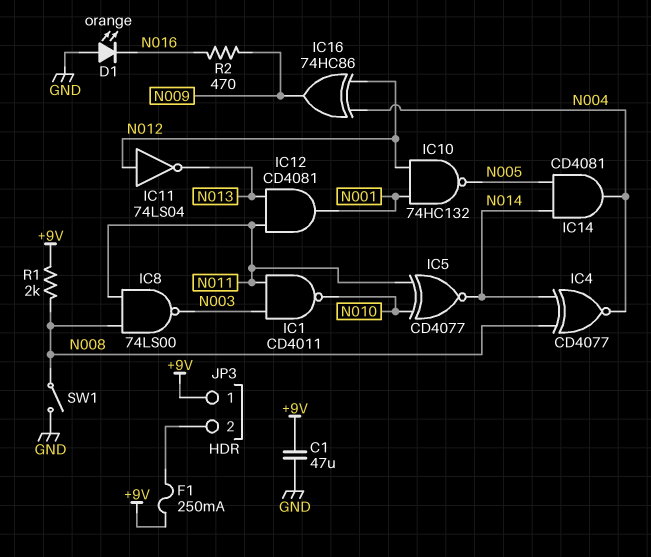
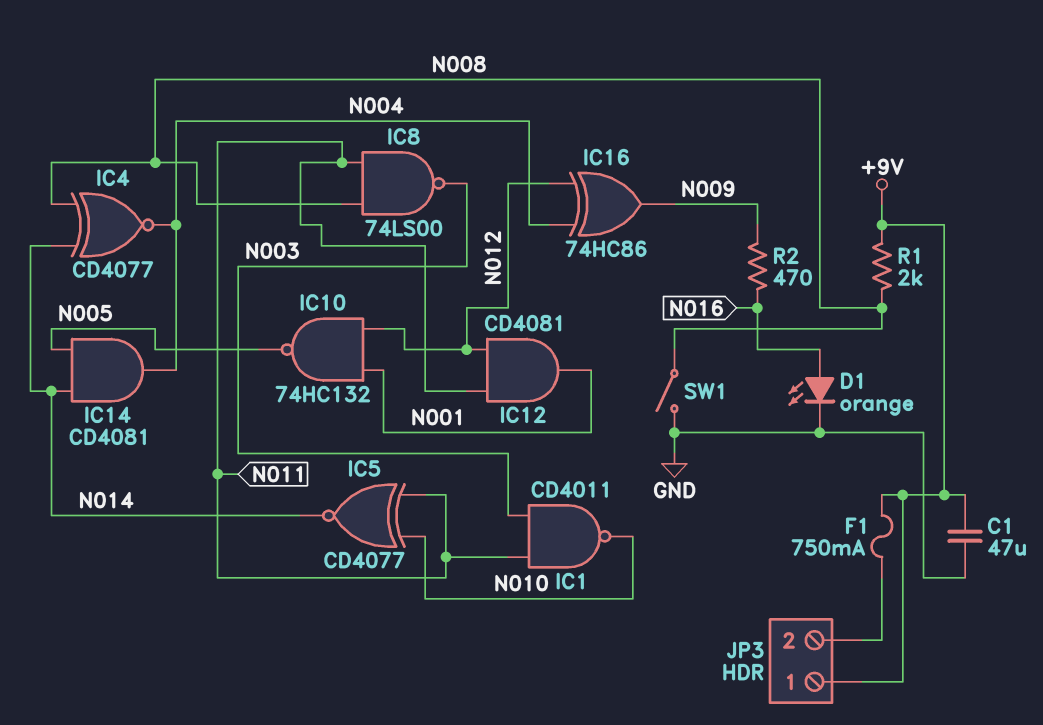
D1: LED orange (A GND, K N016) -> LED orange (A N016, K GND)
F1: 250mA (+9V, JP3/2) -> 750mA (+9V, JP3/2)
IC11: NOT 74LS04 (in N012, out N013) -> none
IC12: AND CD4081 (in N011, in N013, out N001) -> AND CD4081 (in N011, in N012, out N001)

